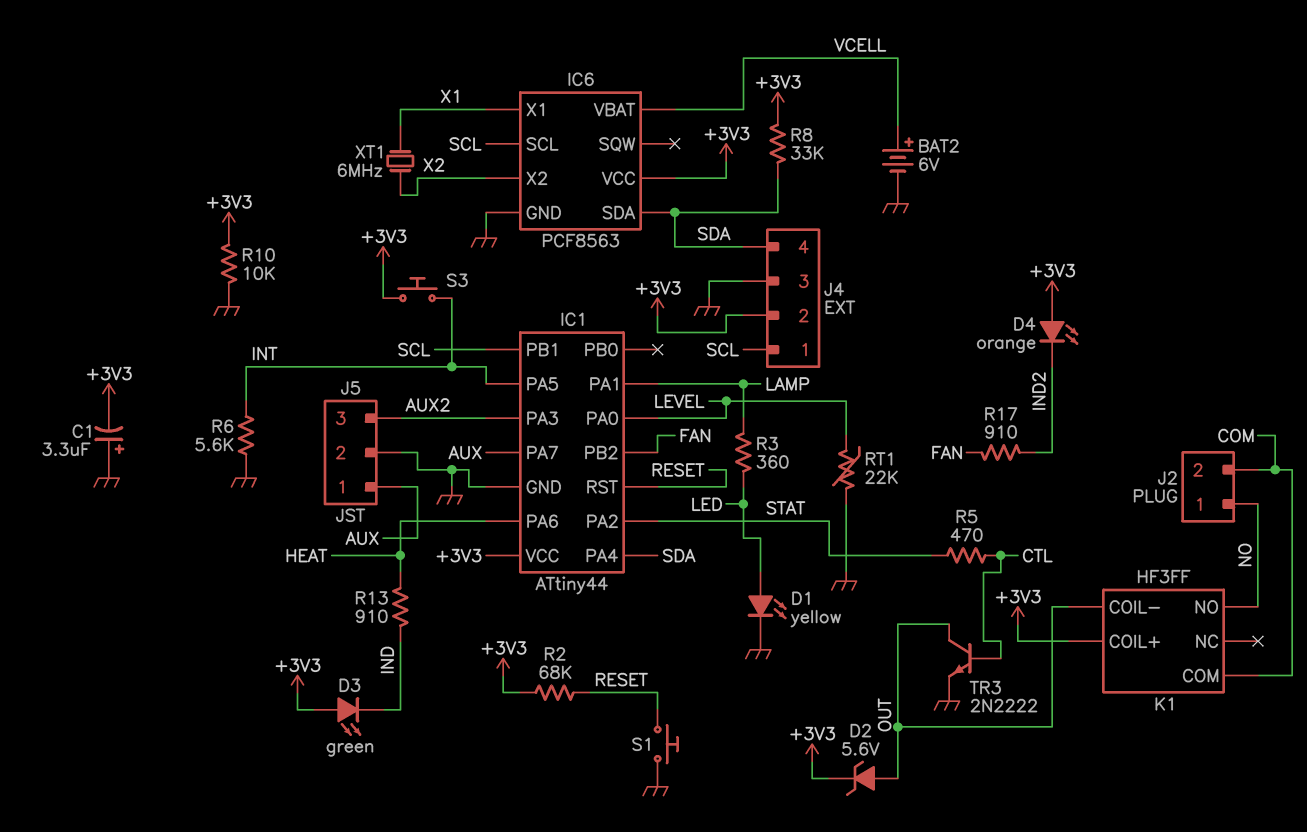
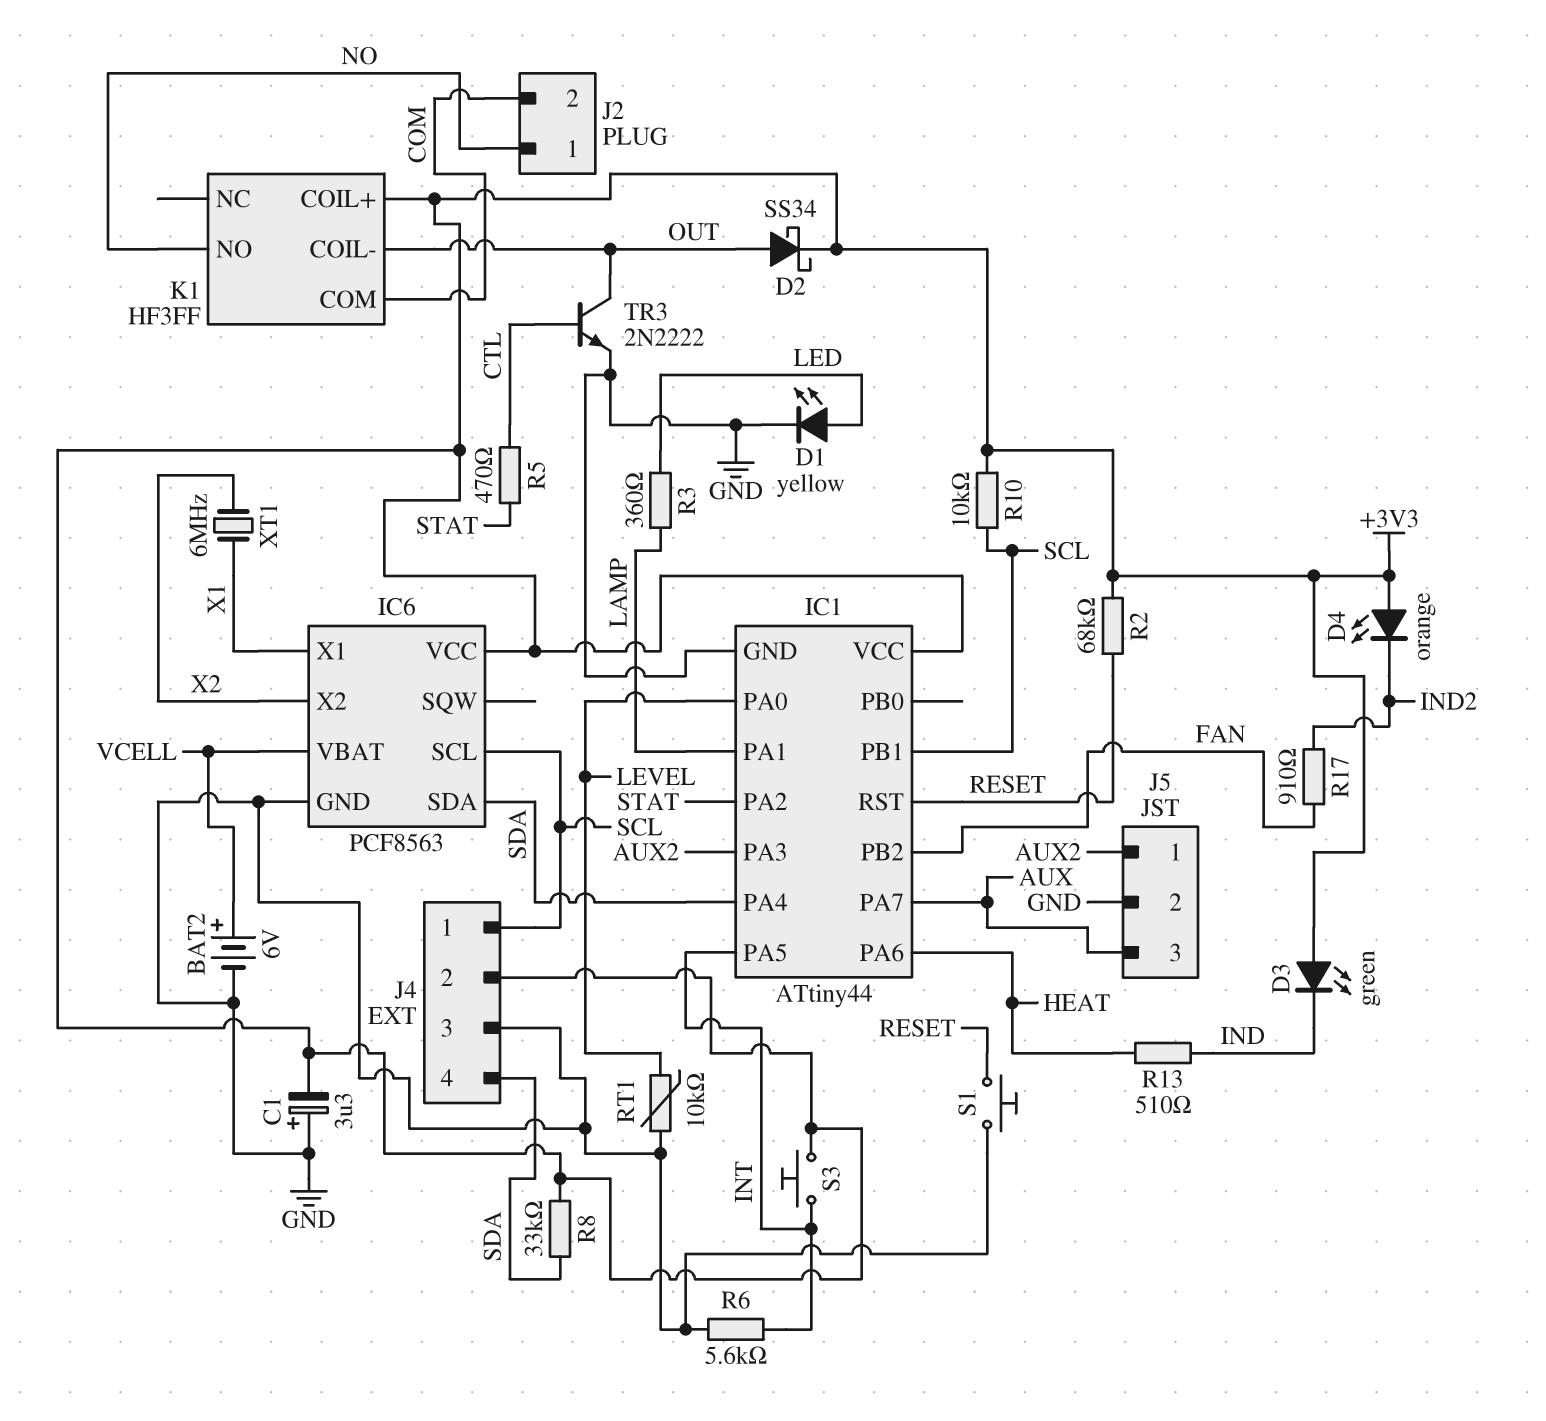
D2: zener 5.6V (A OUT, K +3V3) -> schottky SS34 (A OUT, K +3V3)
J5 pin 1: AUX -> AUX2
J5 pin 3: AUX2 -> AUX
R10: 10k (+3V3, GND) -> 10k (+3V3, SCL)
R13: 910 (HEAT, IND) -> 510 (HEAT, IND)
RT1: 22k (GND, LEVEL) -> 10k (GND, LEVEL)

